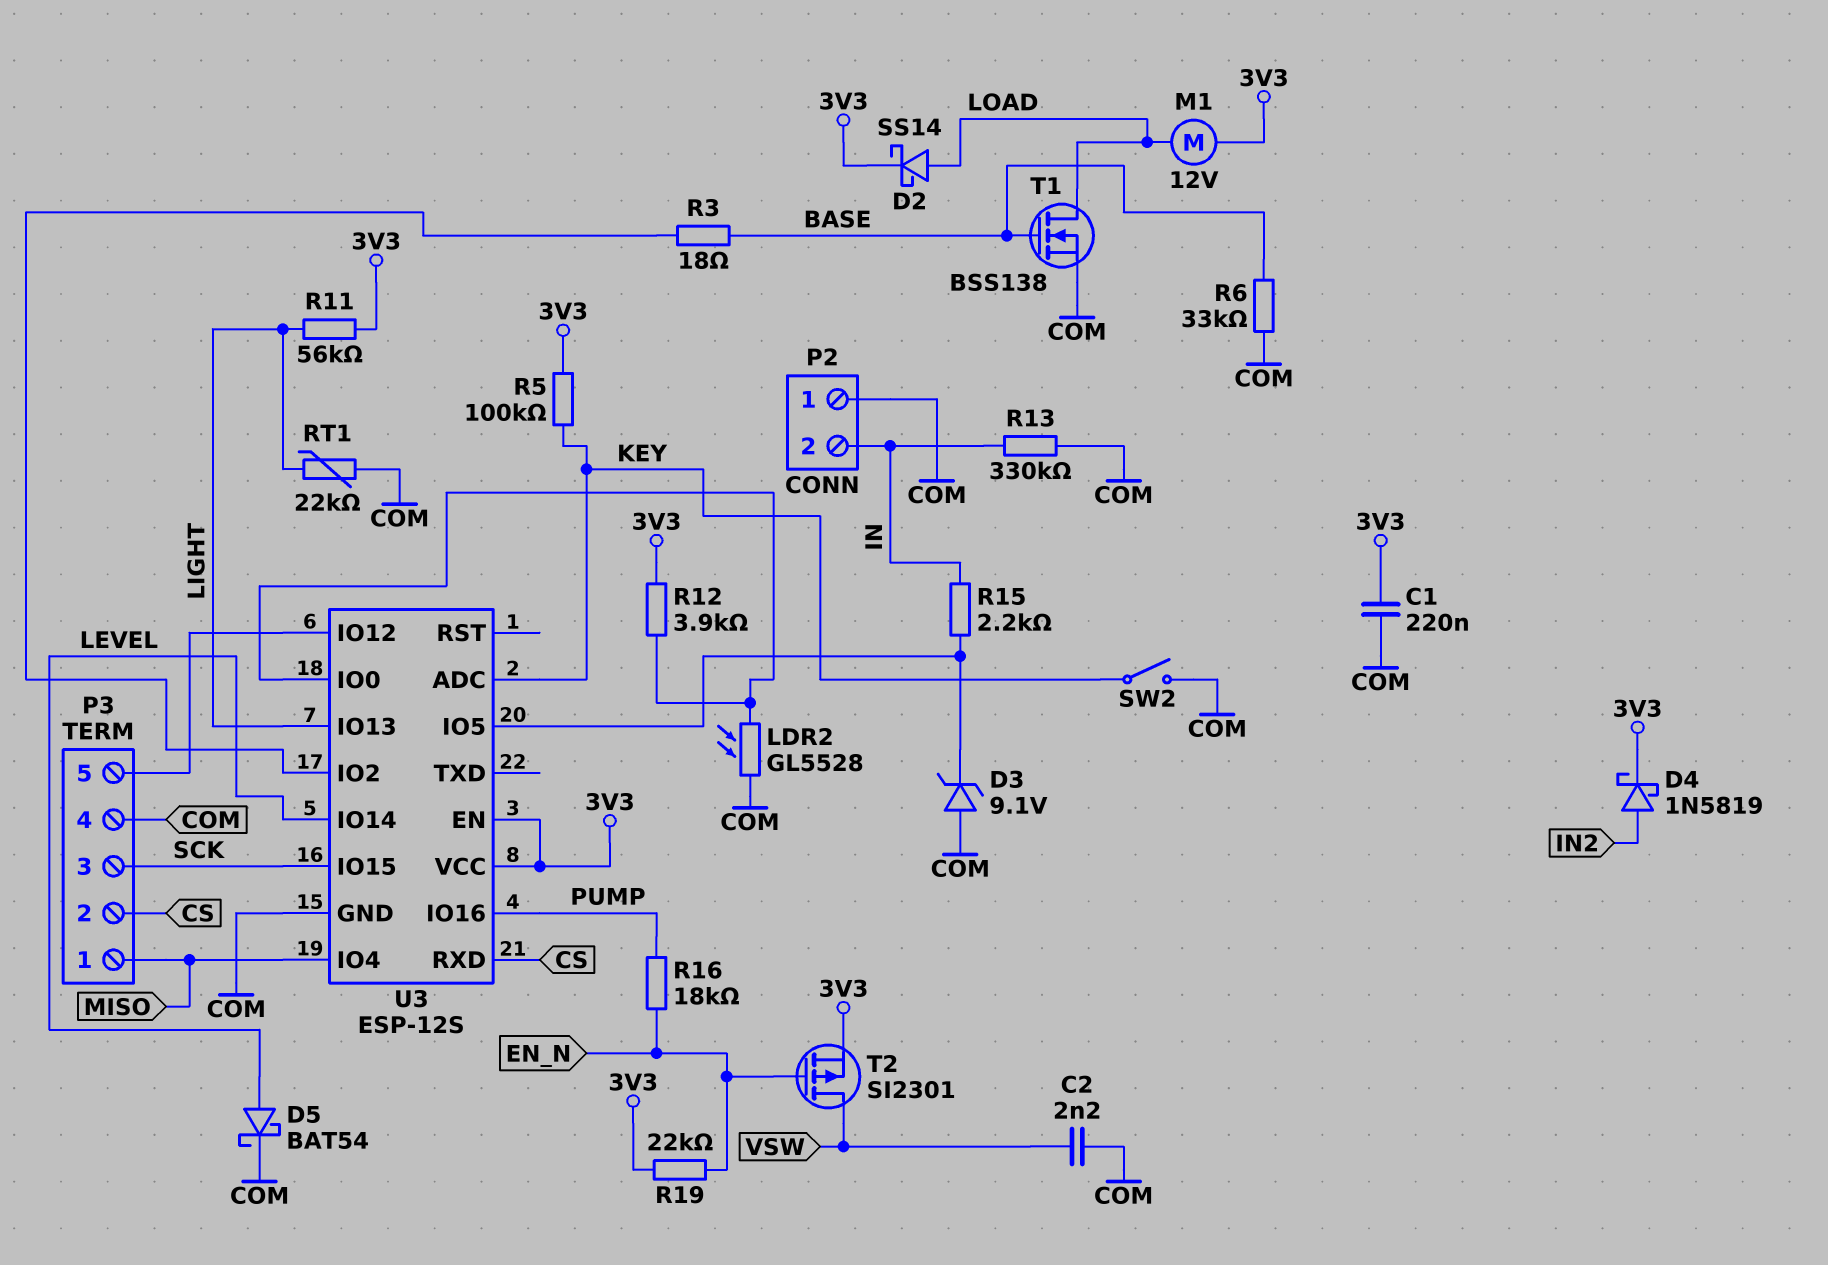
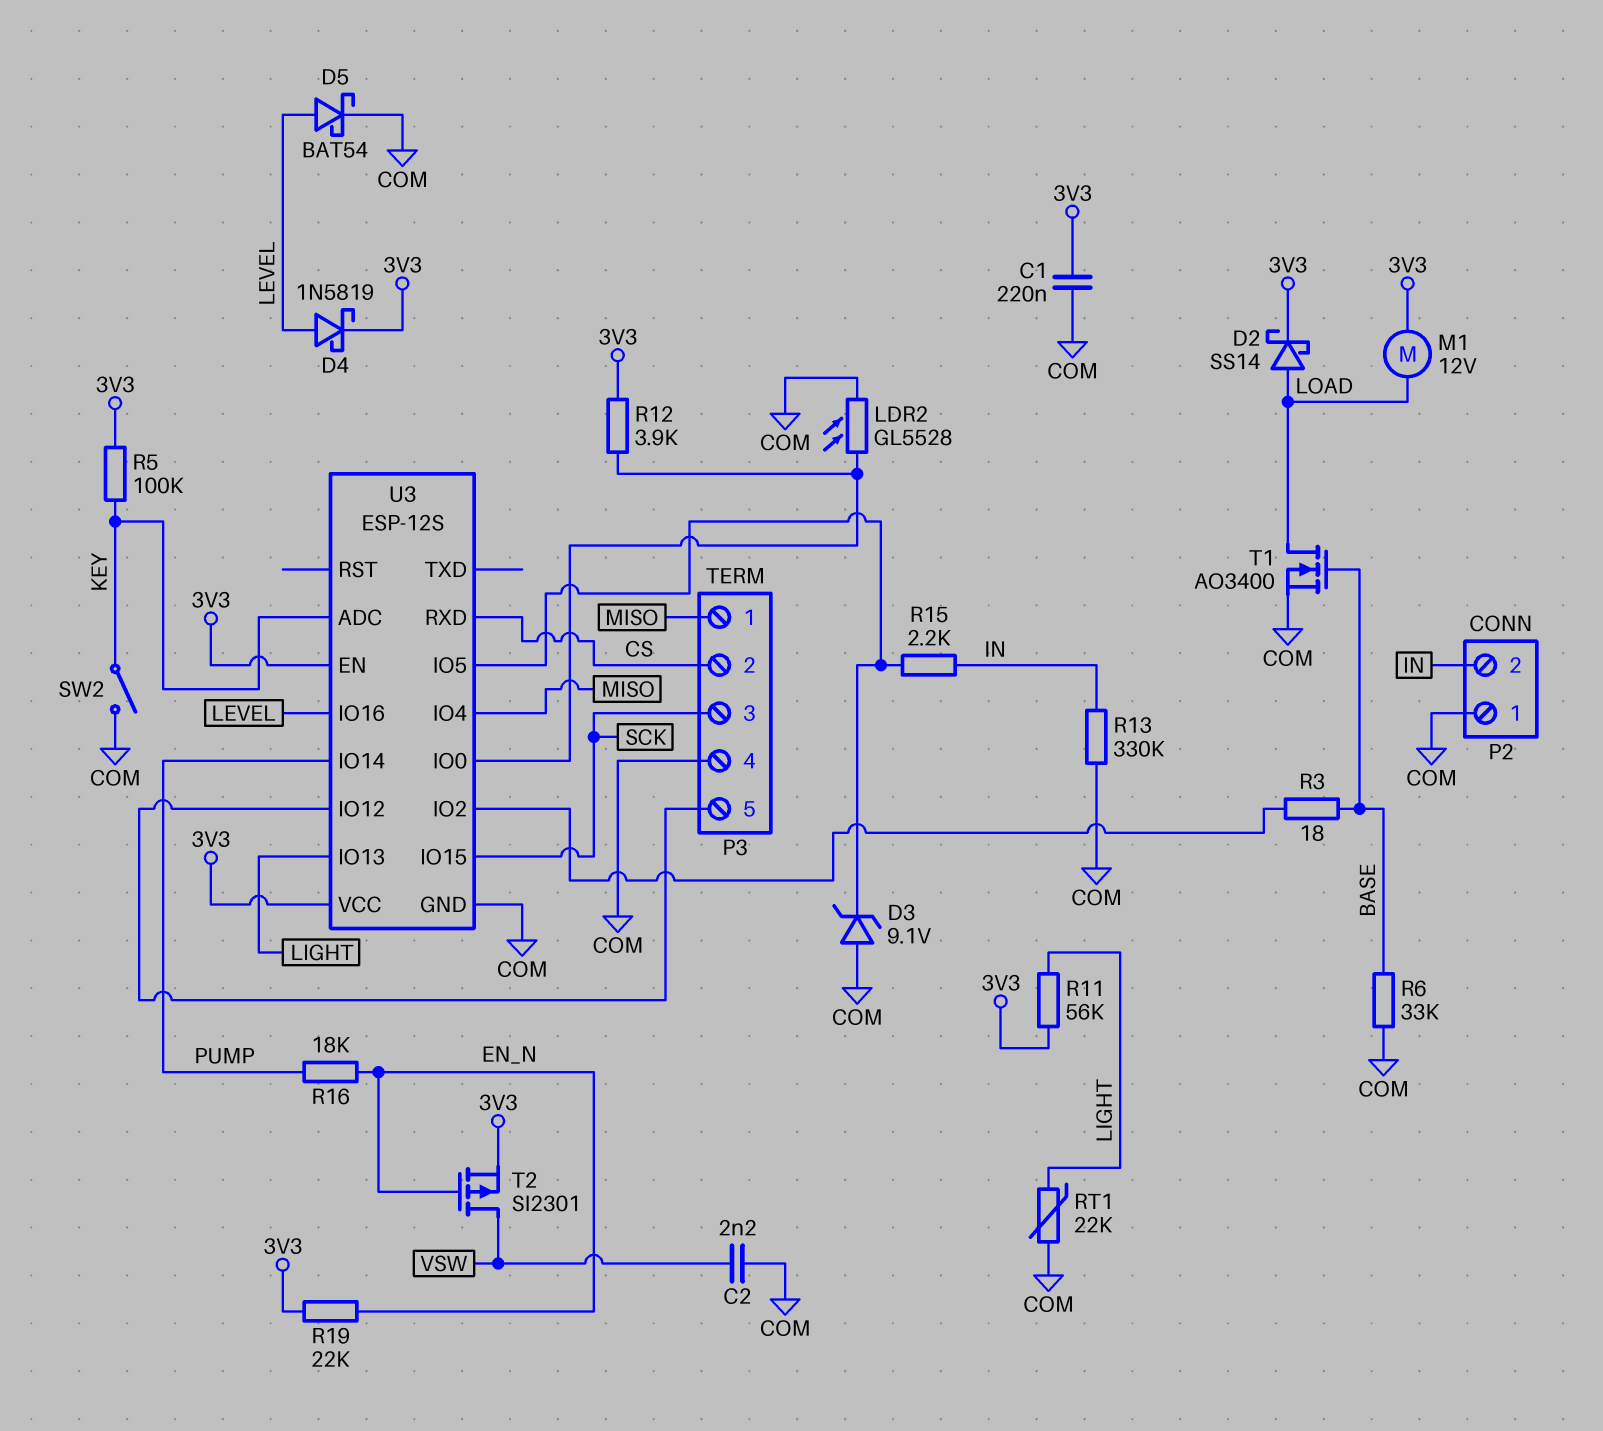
D4: schottky 1N5819 (A IN2, K 3V3) -> schottky 1N5819 (A LEVEL, K 3V3)
T1: NMOS BSS138 (G BASE, D LOAD, S COM) -> NMOS AO3400 (G BASE, D LOAD, S COM)
U3 pin IO14: LEVEL -> PUMP
U3 pin IO16: PUMP -> LEVEL

